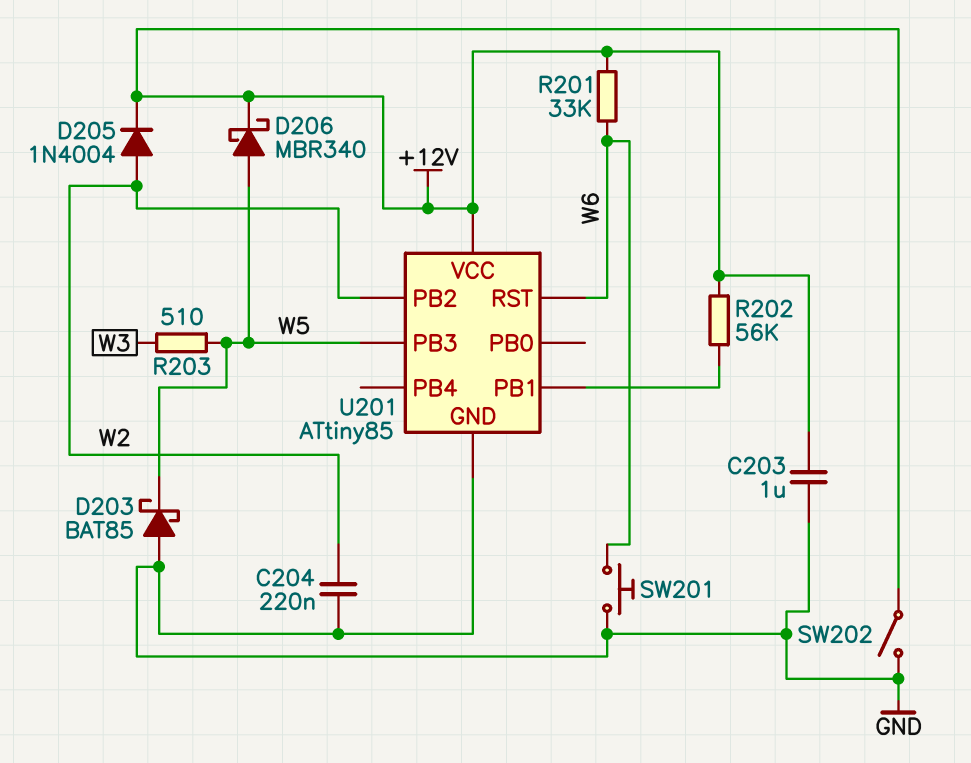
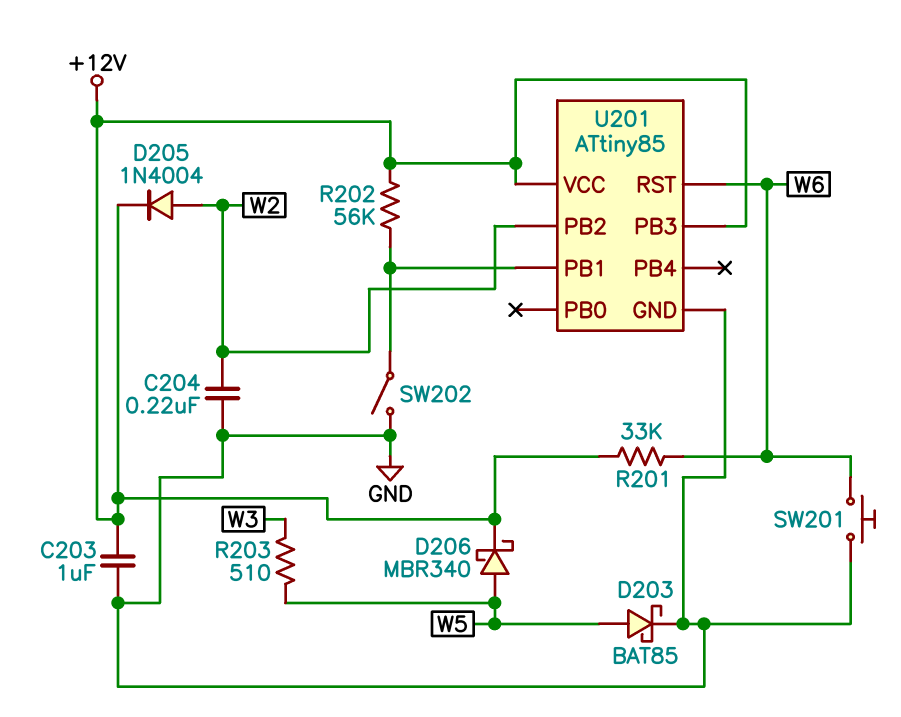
D203: schottky BAT85 (A GND, K W5) -> schottky BAT85 (A W5, K GND)
SW202: switch (+12V, GND) -> switch (GND, U201/PB1)
U201 pin PB3: W5 -> +12V

